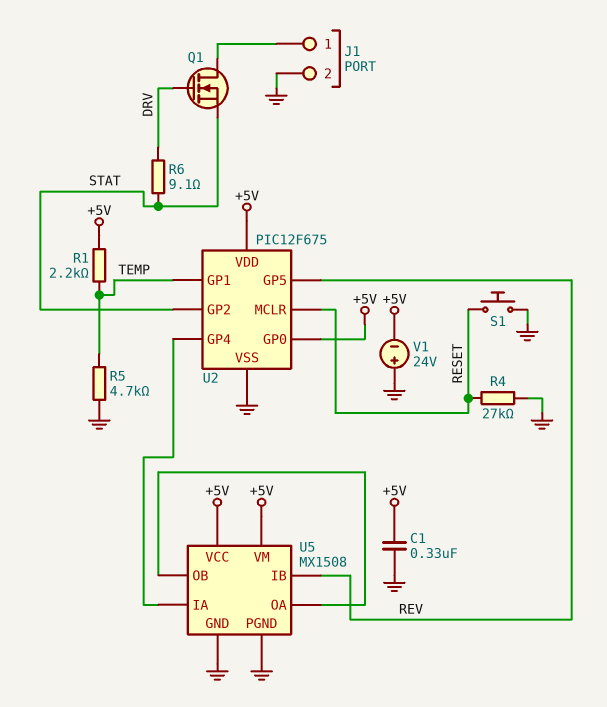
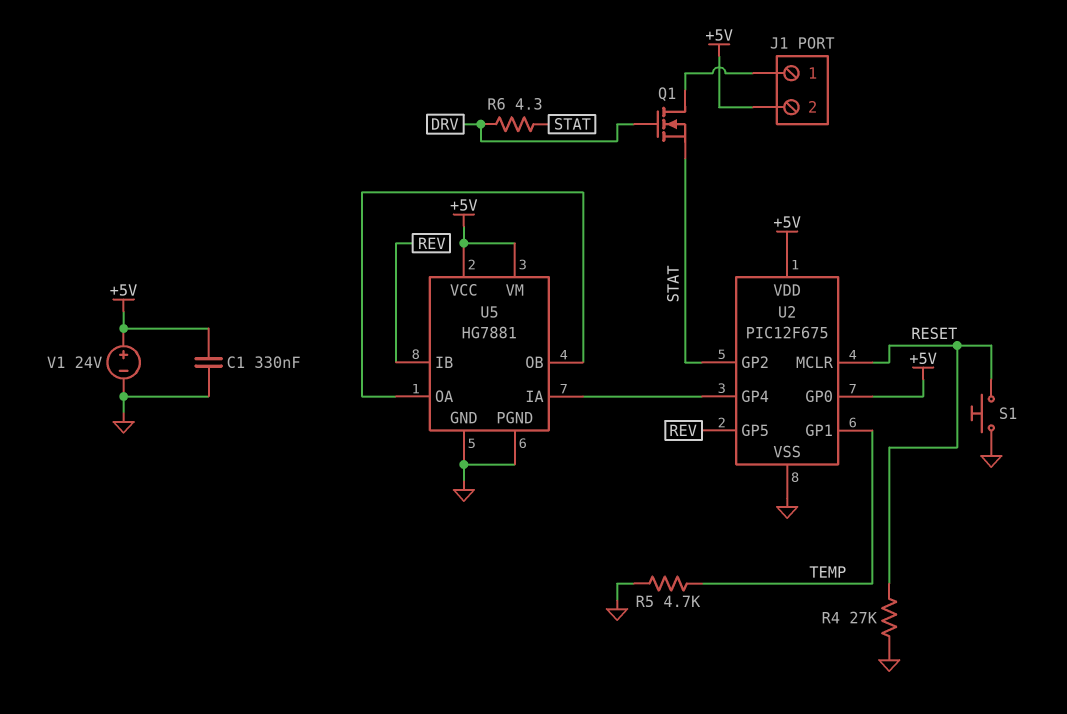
J1 pin 2: GND -> +5V
R1: 2.2k (+5V, TEMP) -> none
R6: 9.1 (DRV, STAT) -> 4.3 (DRV, STAT)
U5: MX1508 -> HG7881
V1: 24V (plus GND, minus +5V) -> 24V (plus +5V, minus GND)

